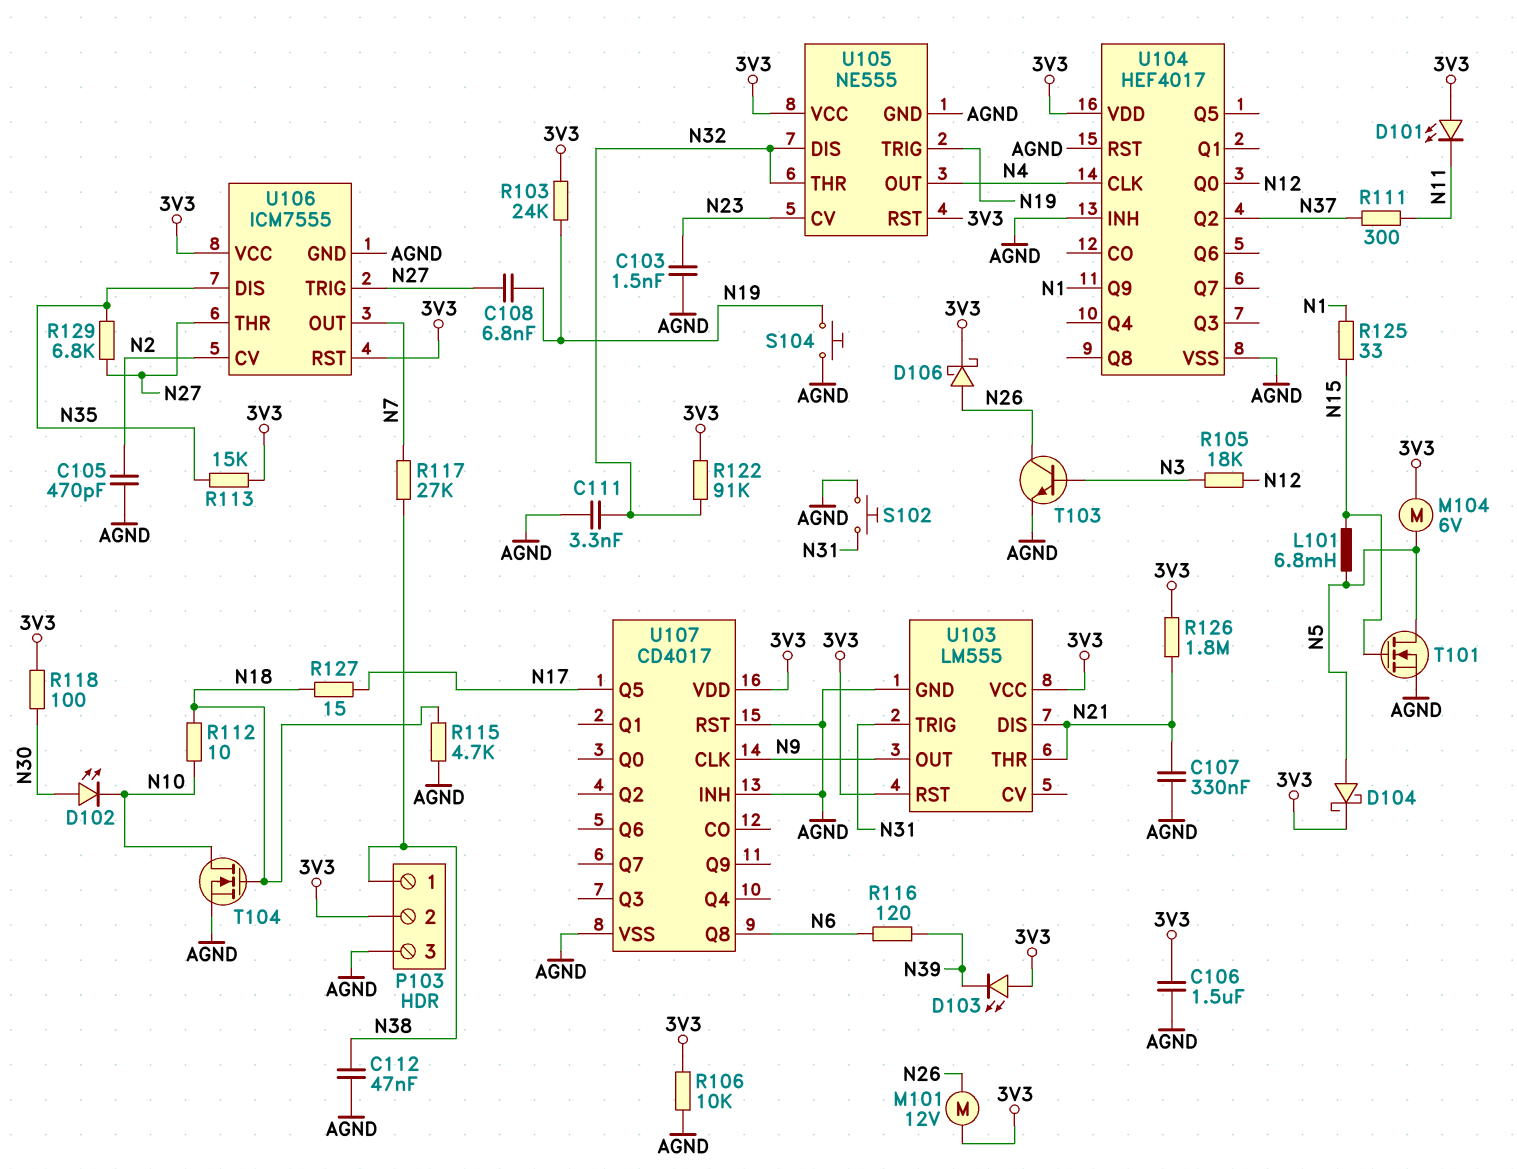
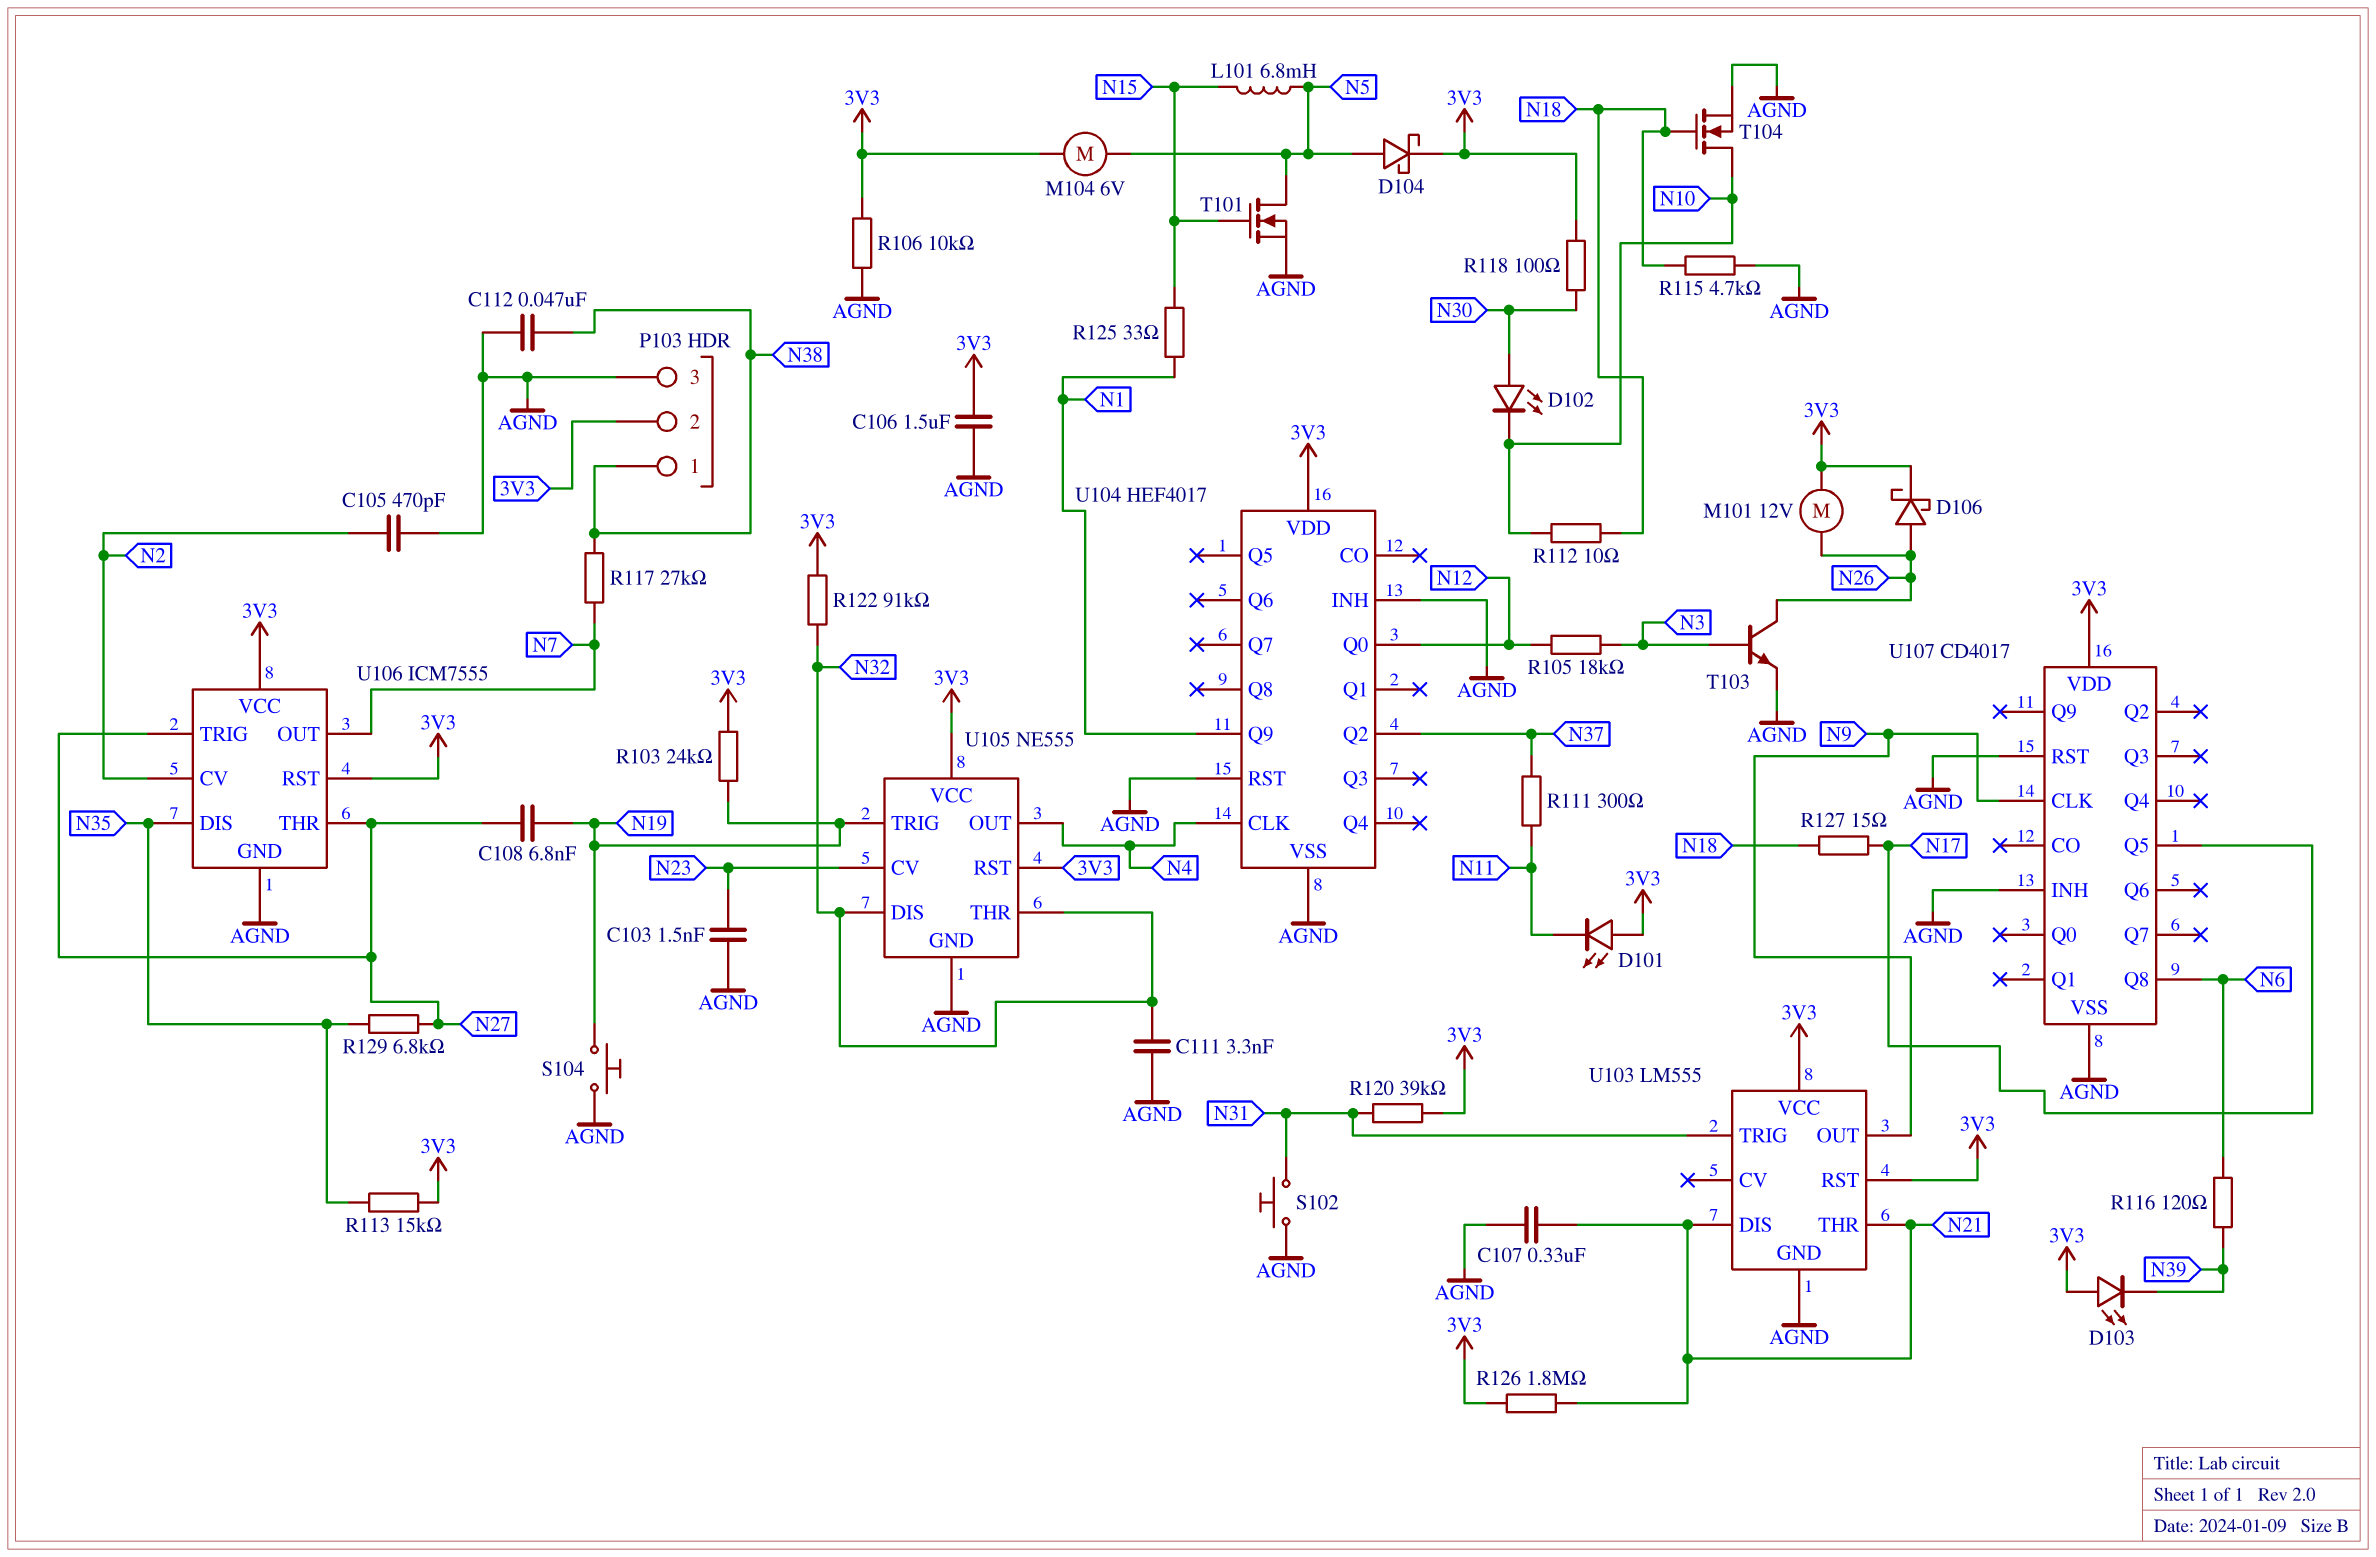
R120: none -> 39k (3V3, N31)

